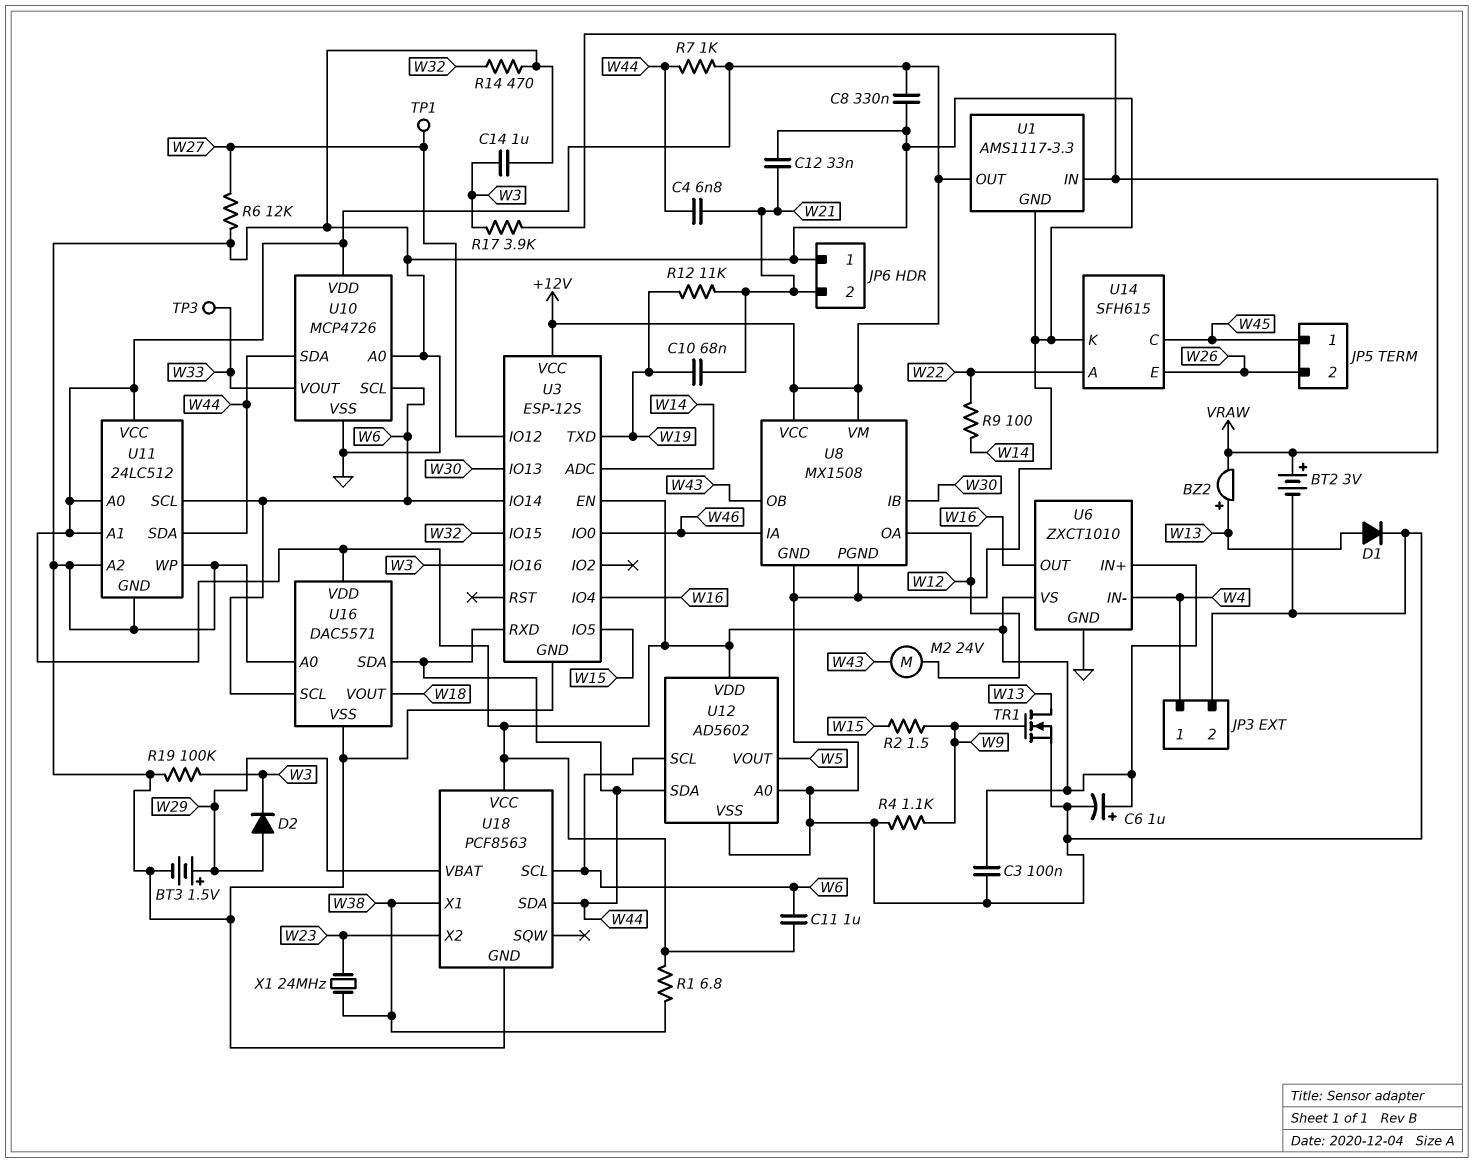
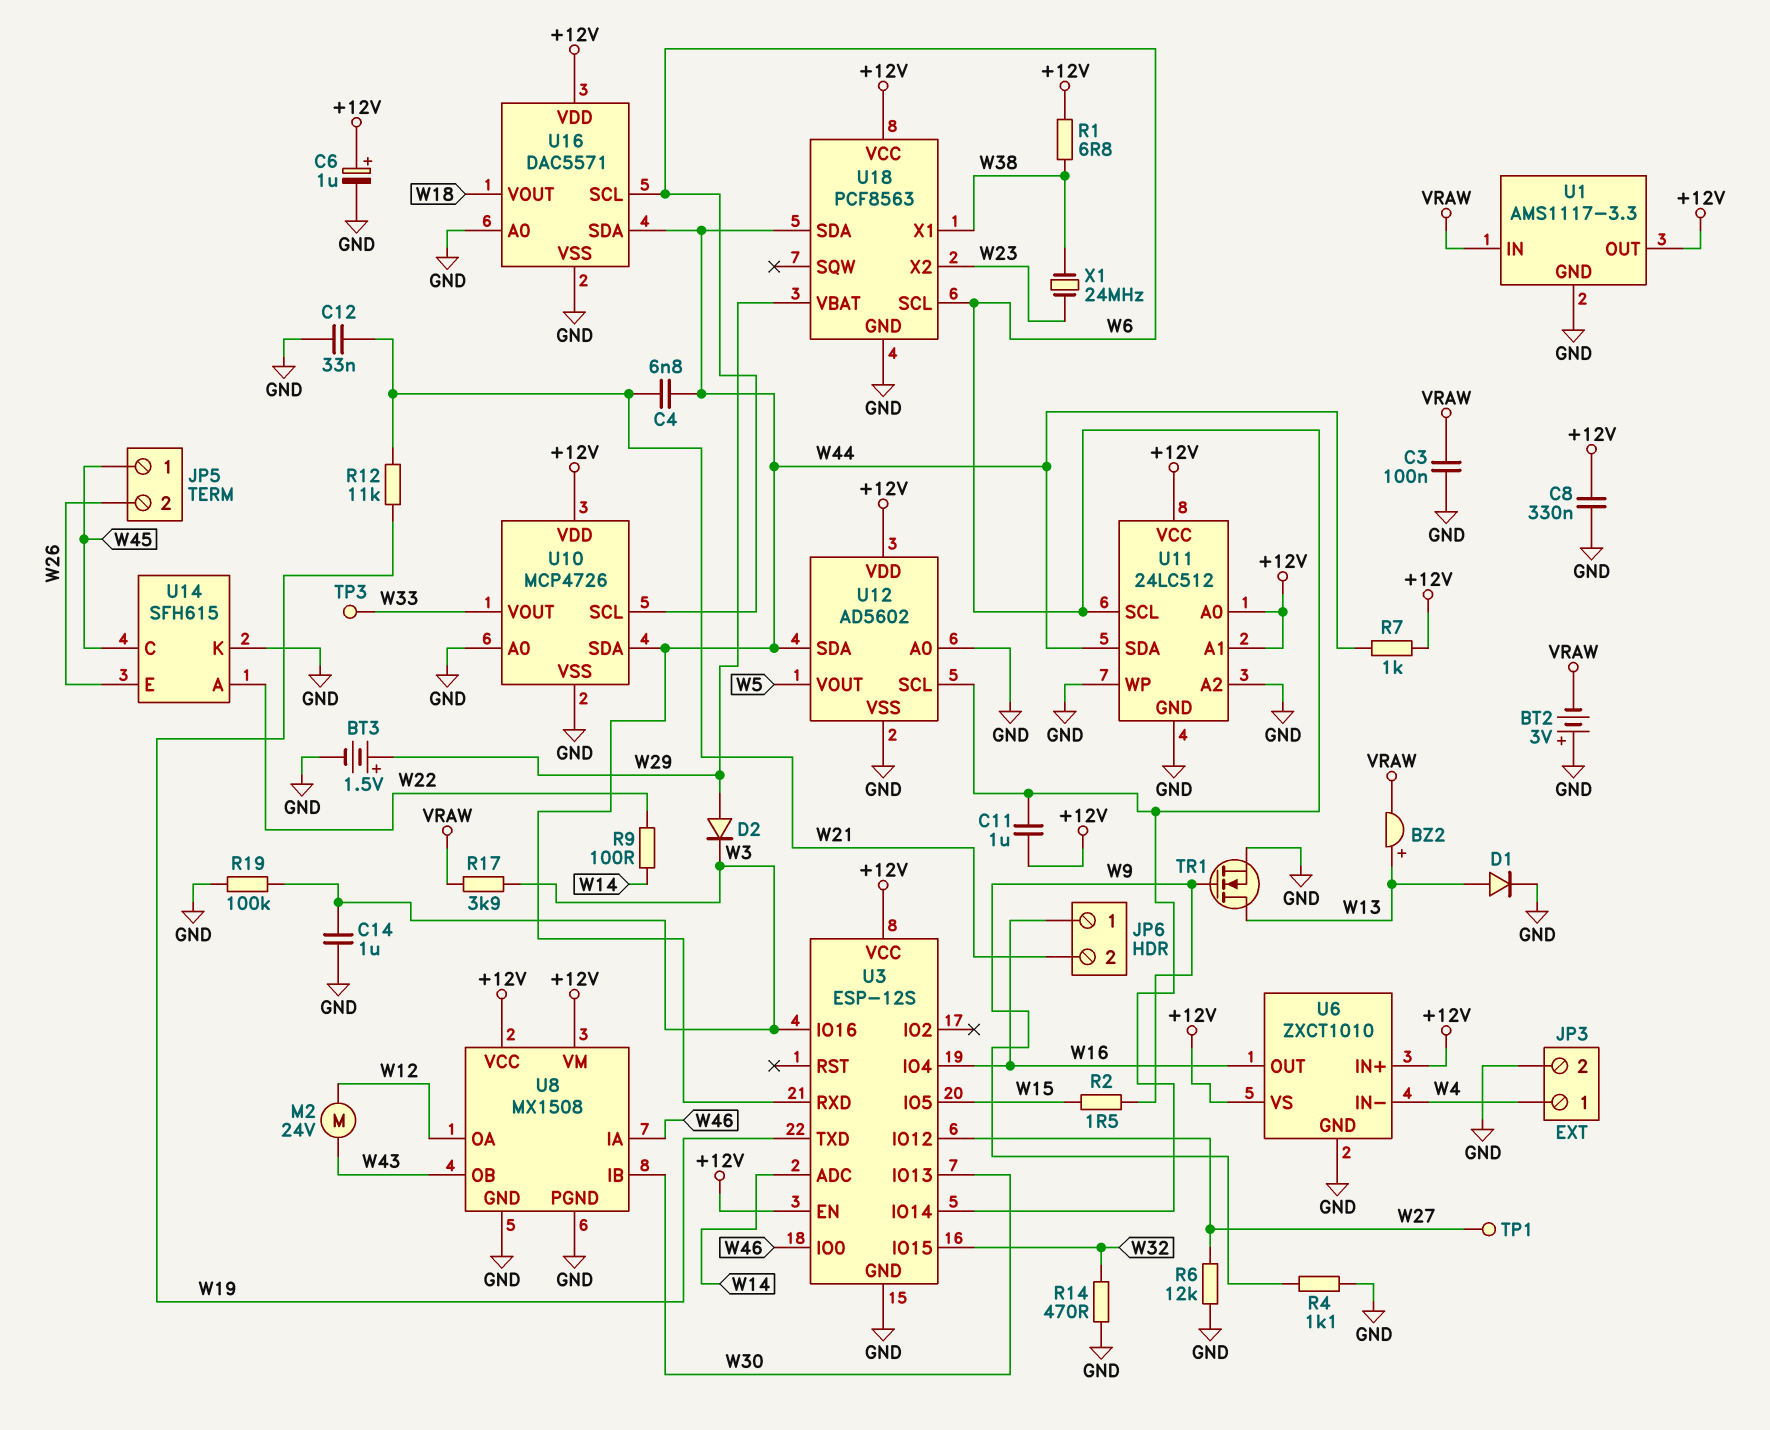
BT2: 3V (plus VRAW, minus GND) -> 3V (plus GND, minus VRAW)
C3: 100nF (+12V, GND) -> 100nF (GND, VRAW)
C10: 68nF (W19, W21) -> none
JP6 pin 1: GND -> W16

